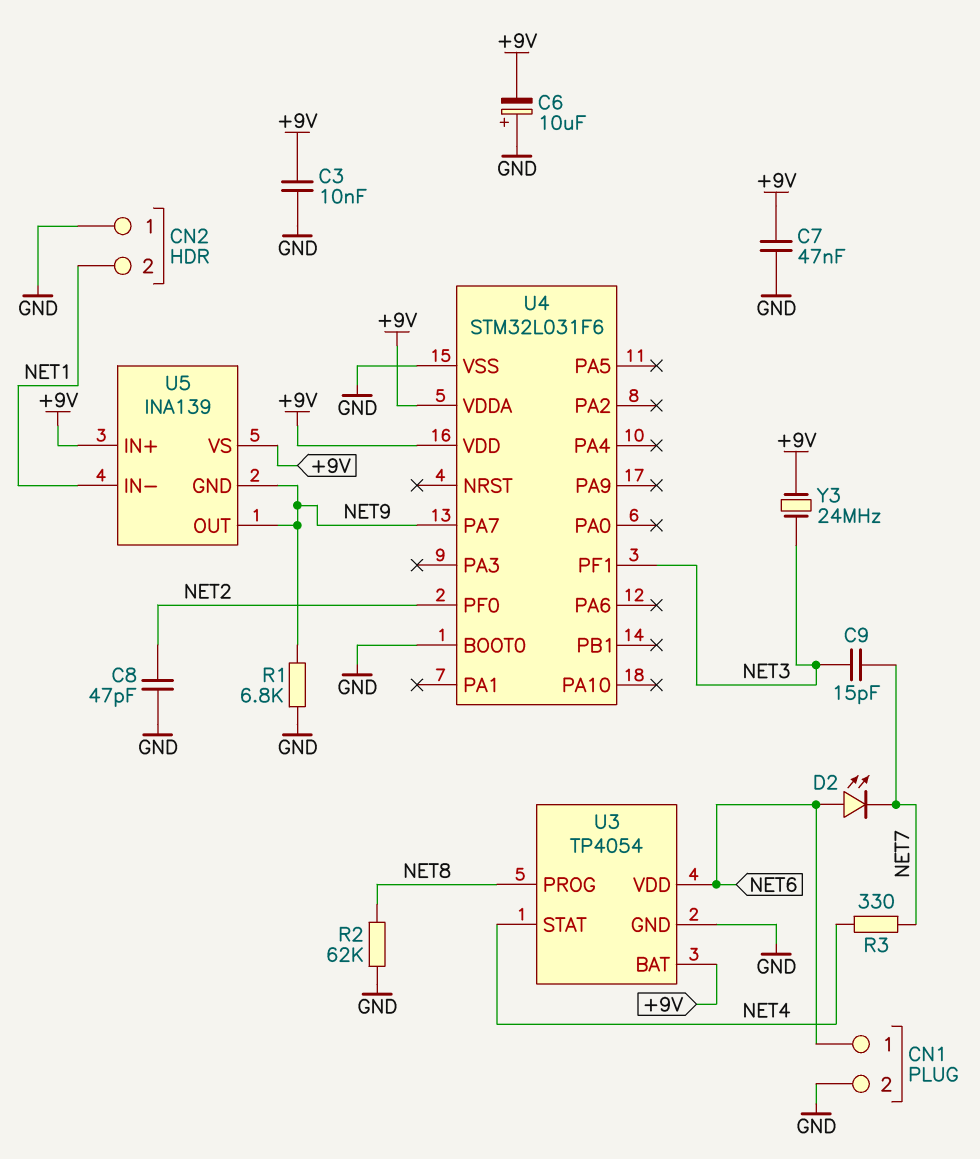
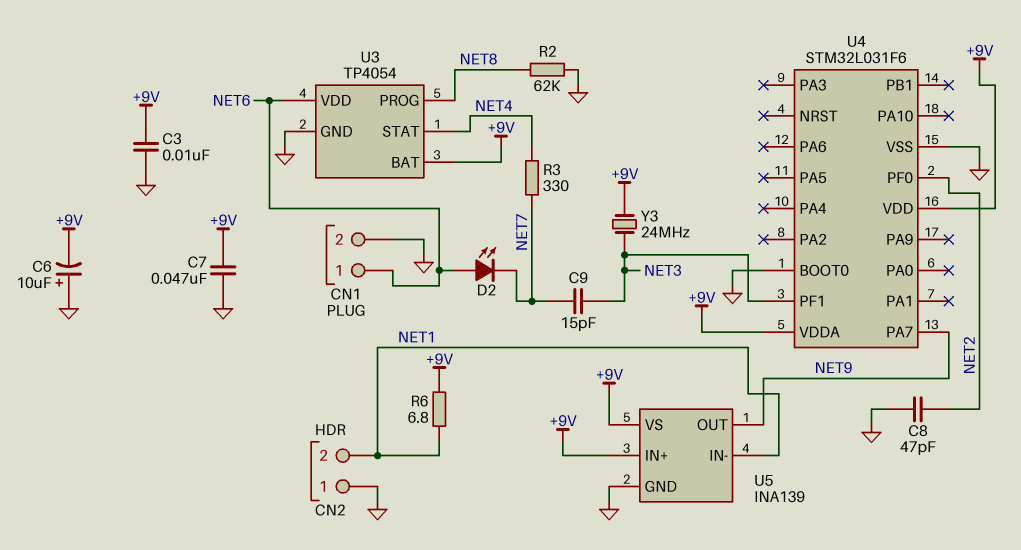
R1: 6.8k (GND, NET9) -> none
R6: none -> 6.8 (+9V, NET1)
U5 pin GND: NET9 -> GND

